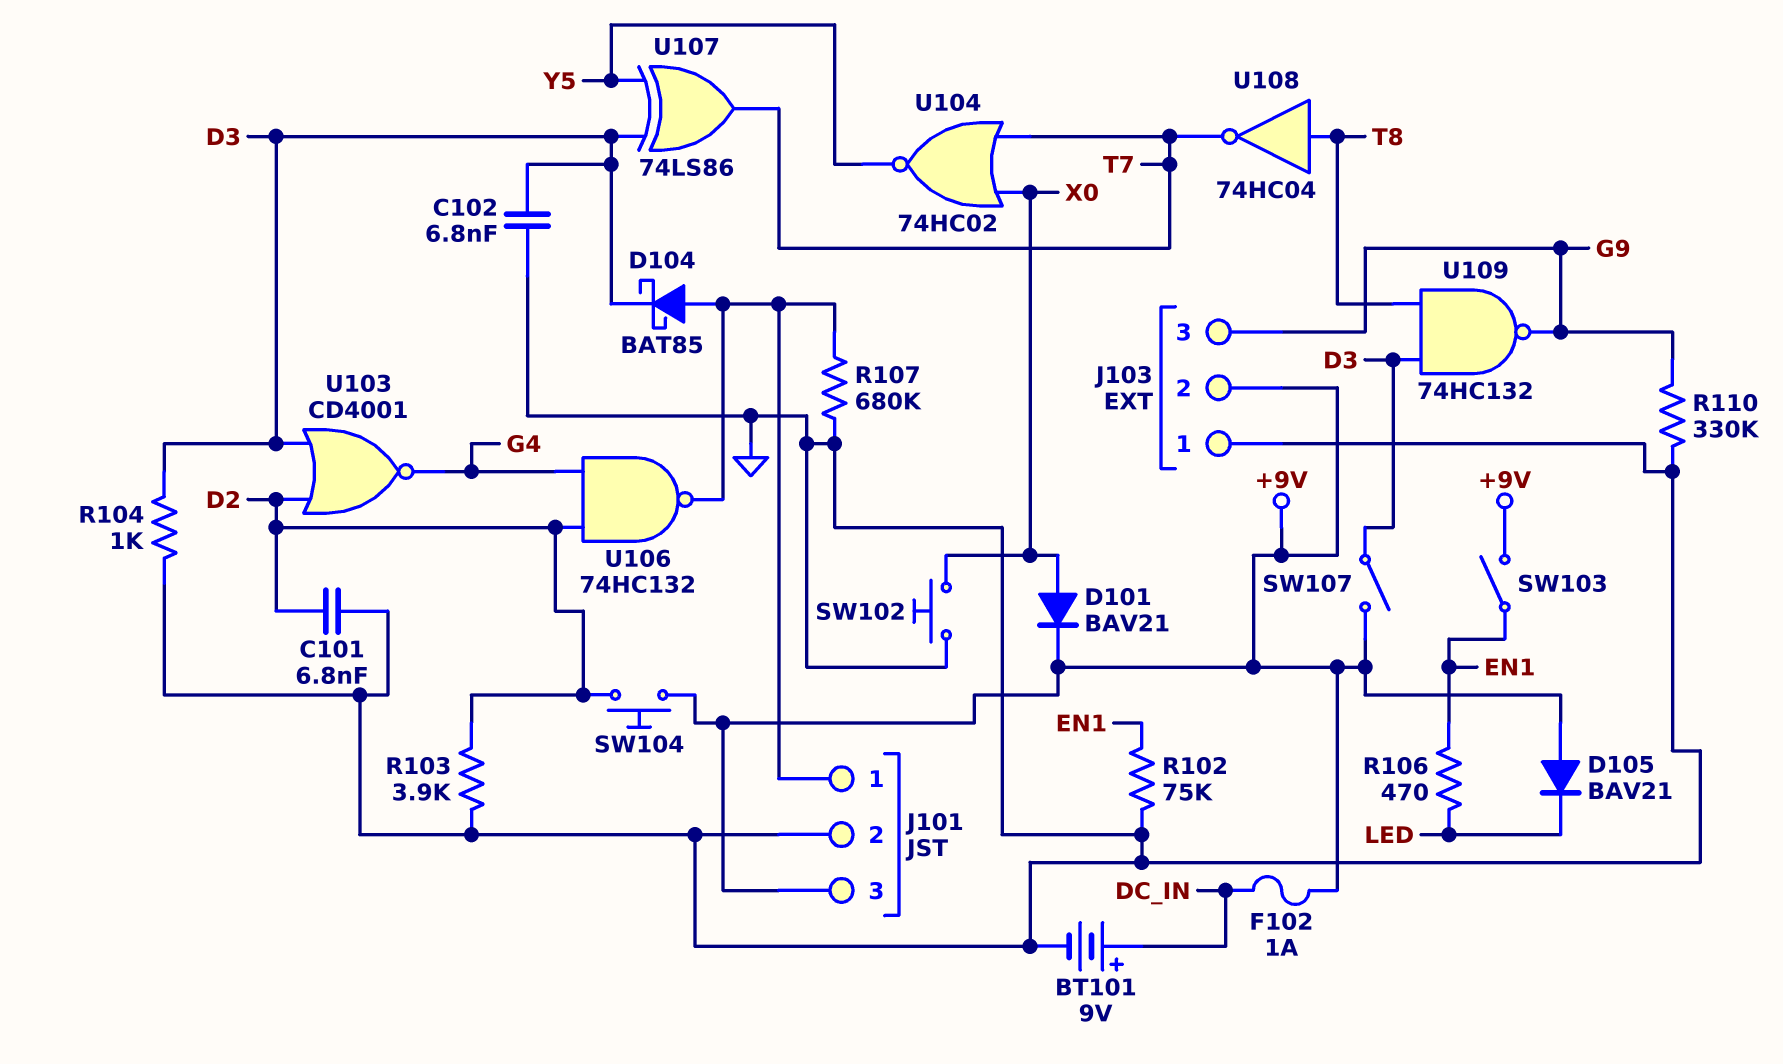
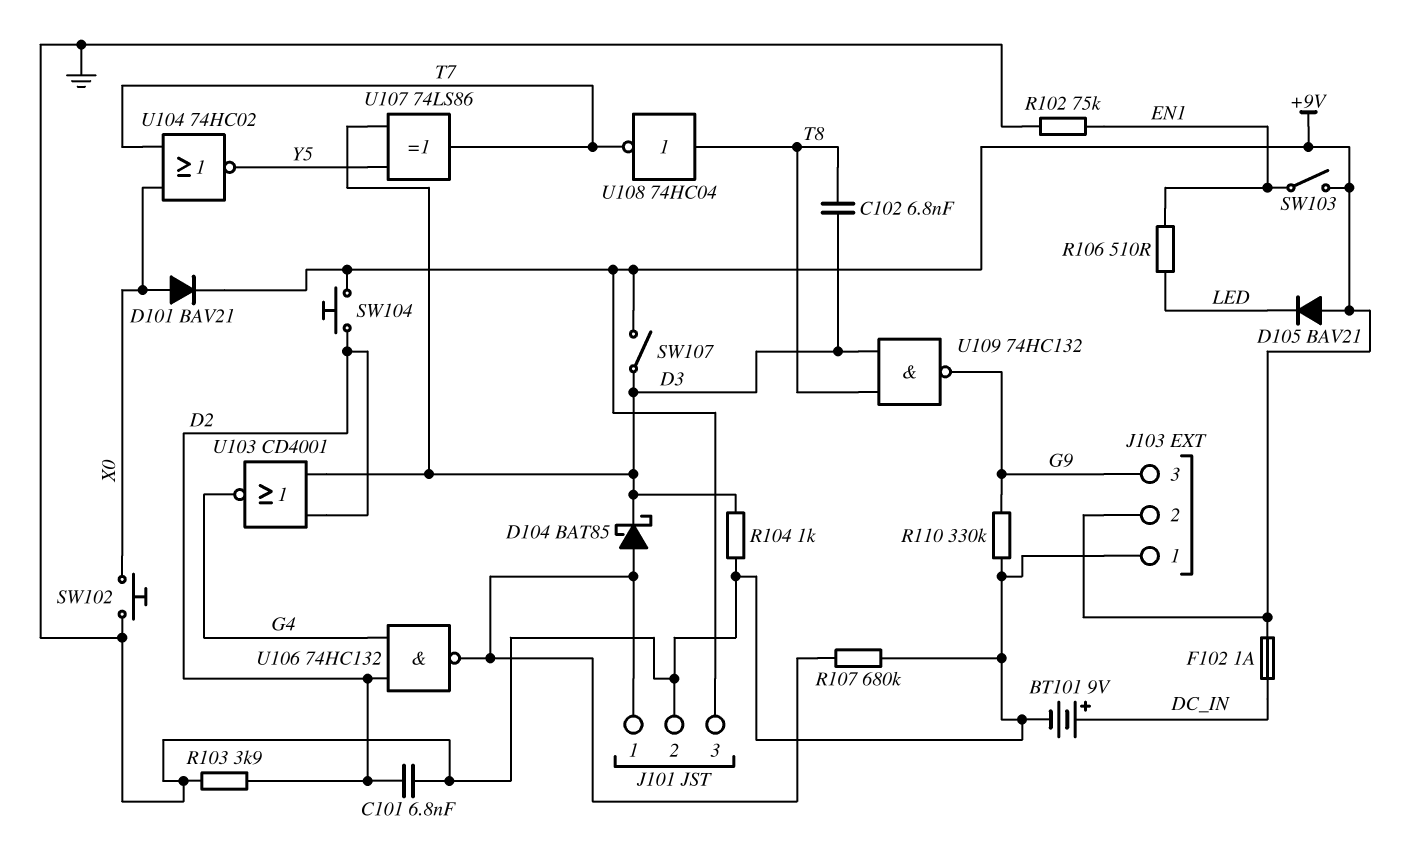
C102: 6.8nF (D3, GND) -> 6.8nF (D3, T8)
R106: 470 (EN1, LED) -> 510 (EN1, LED)

